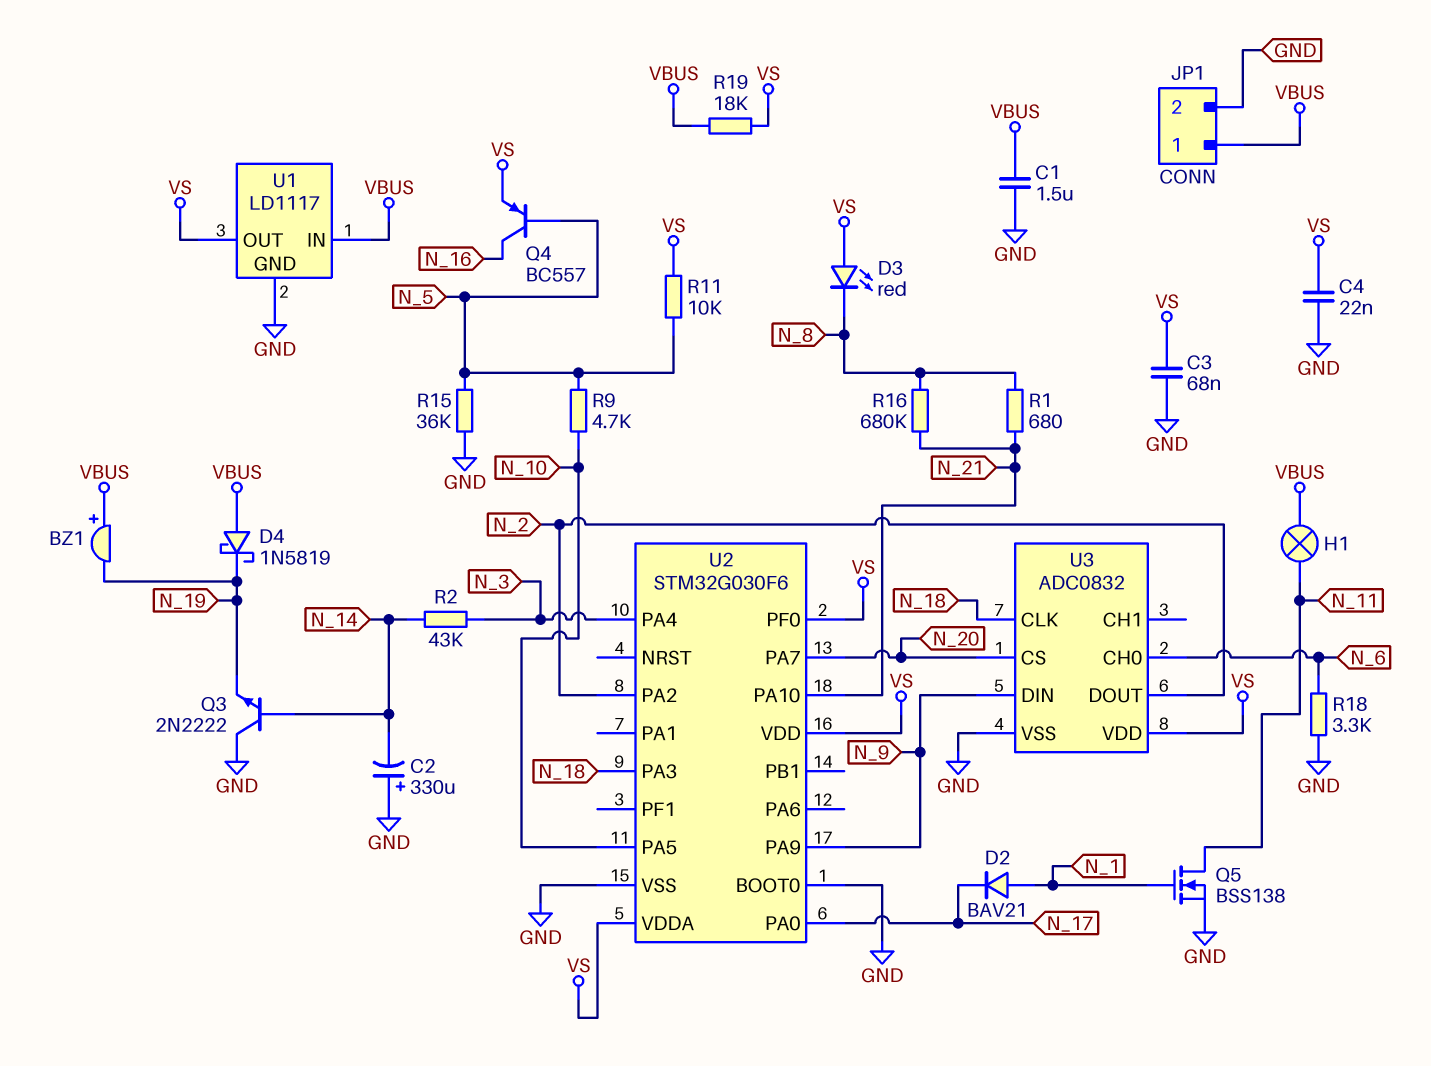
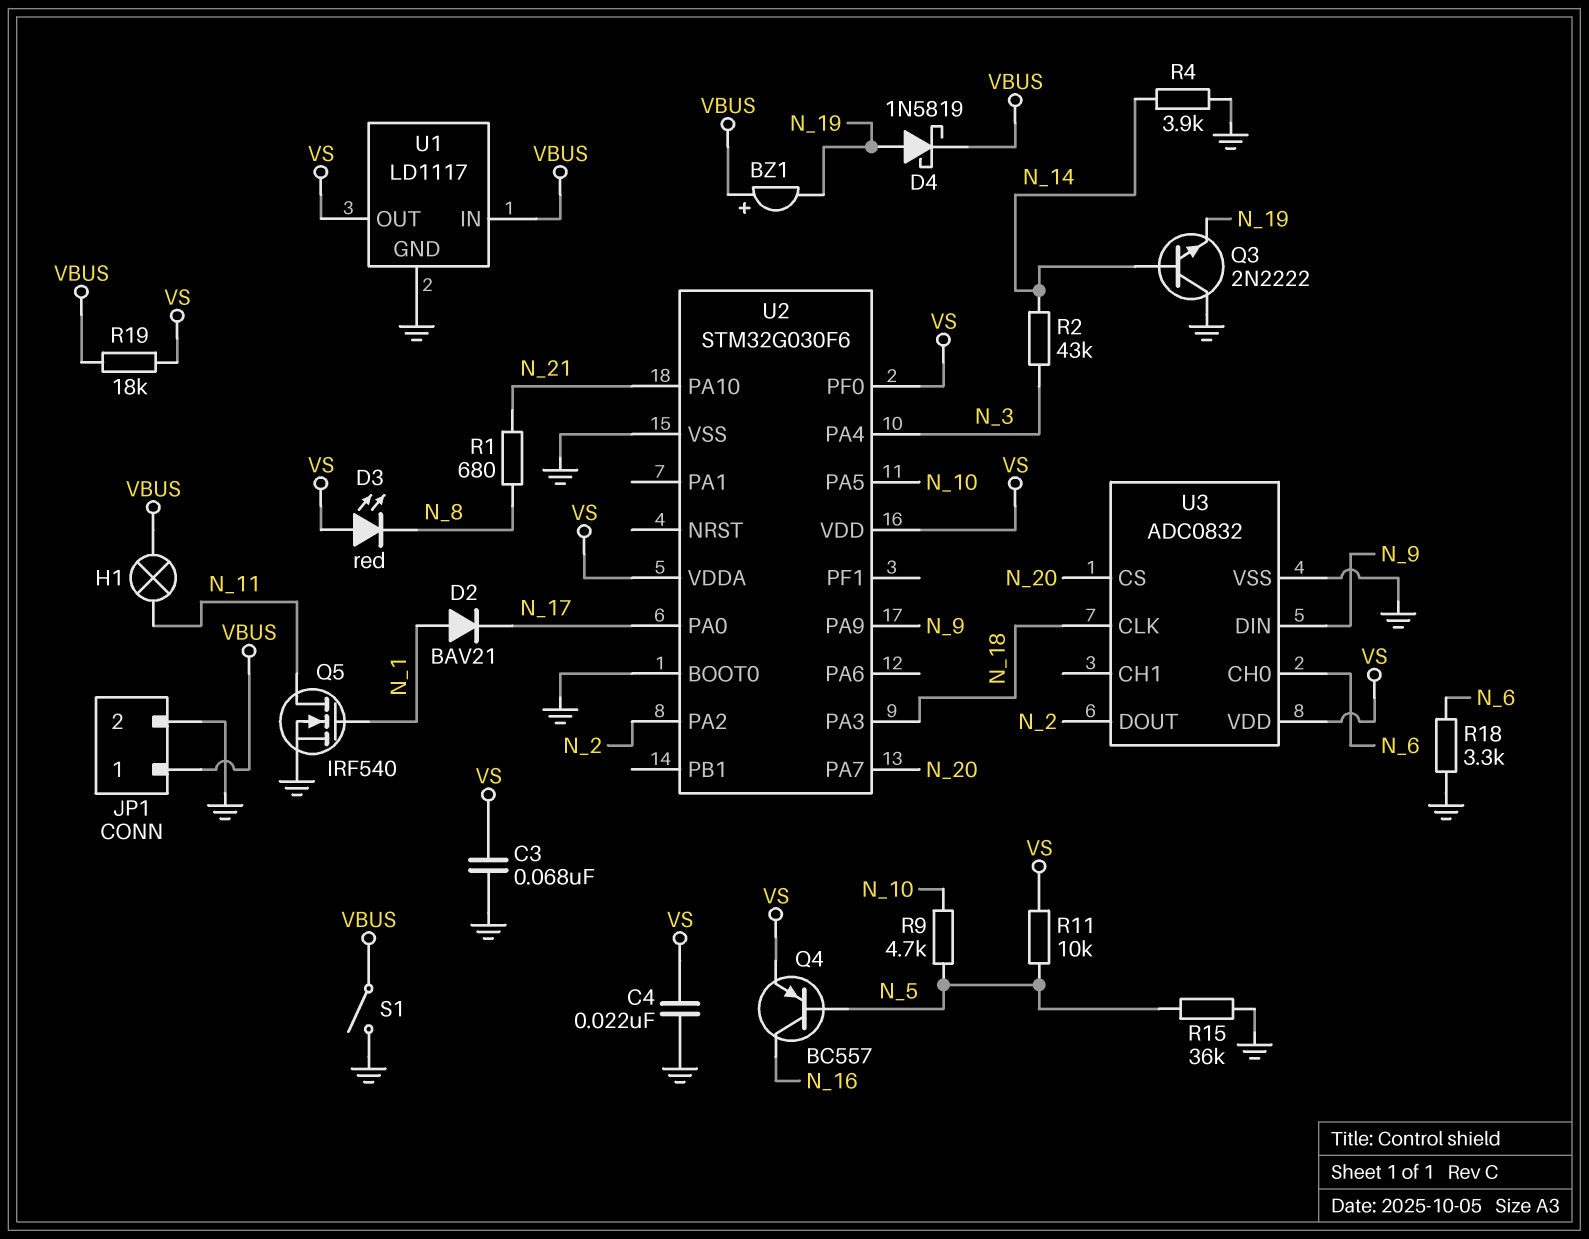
C1: 1.5uF (GND, VBUS) -> none
C2: 330uF (plus GND, minus N_14) -> none
D4: schottky 1N5819 (A VBUS, K N_19) -> schottky 1N5819 (A N_19, K VBUS)
Q5: NMOS BSS138 (G N_1, D N_11, S GND) -> NMOS IRF540 (G N_1, D N_11, S GND)
R4: none -> 3.9k (GND, N_14)
R16: 680k (N_8, N_21) -> none
S1: none -> switch (GND, VBUS)

